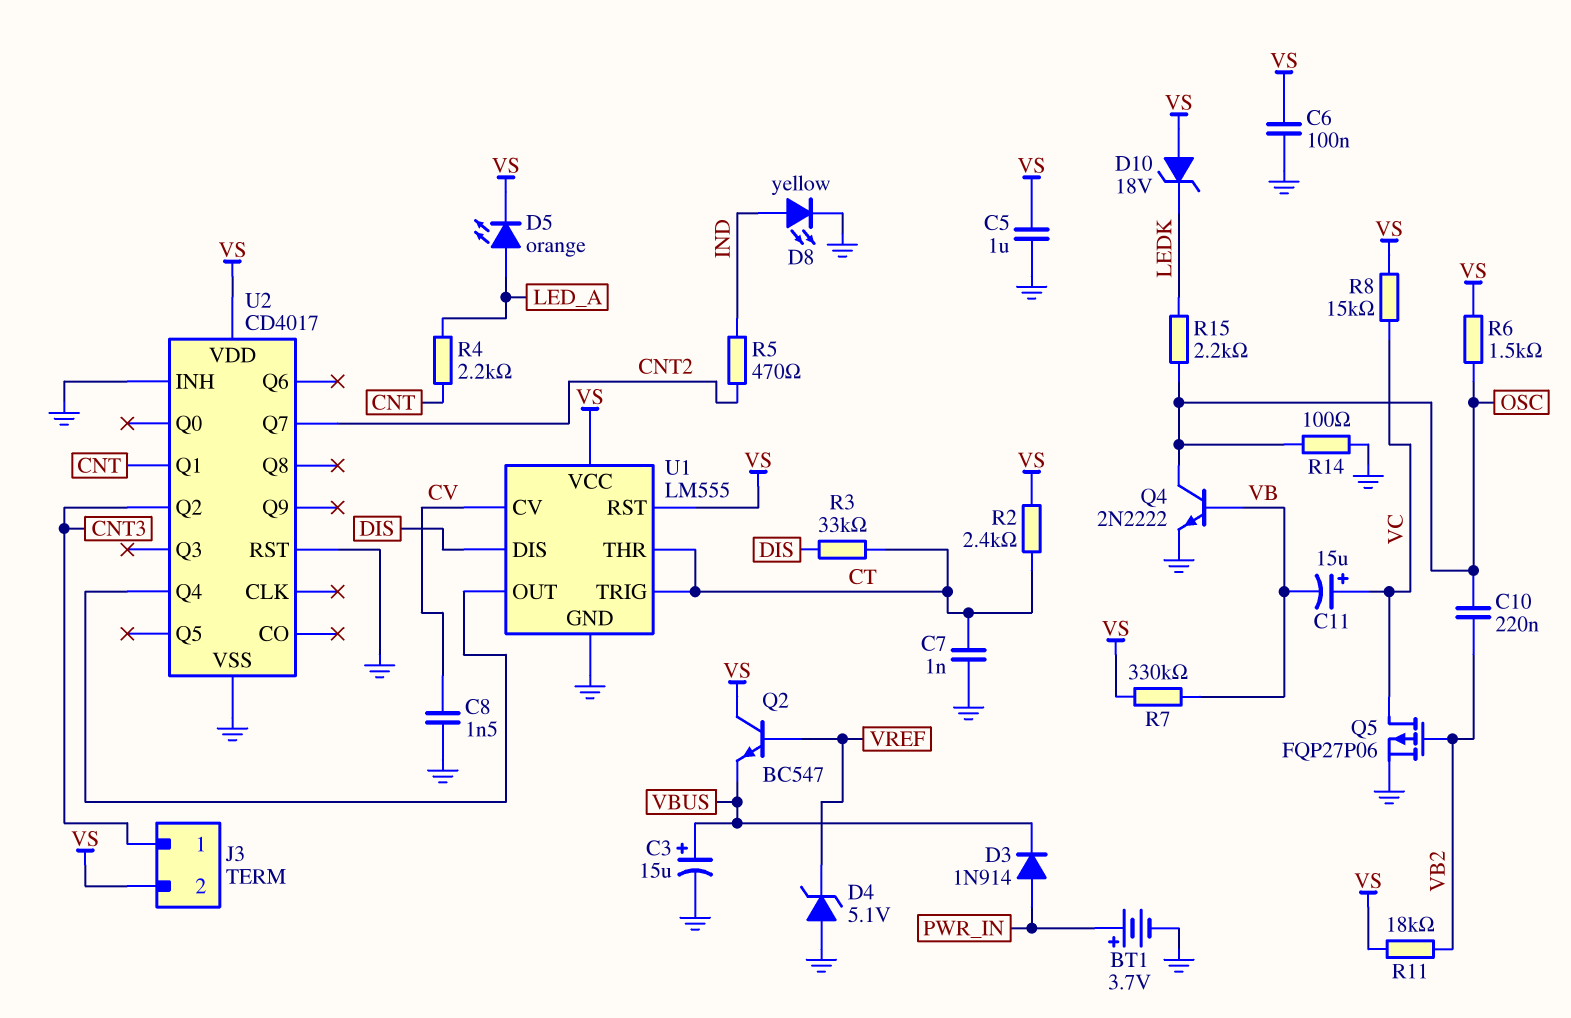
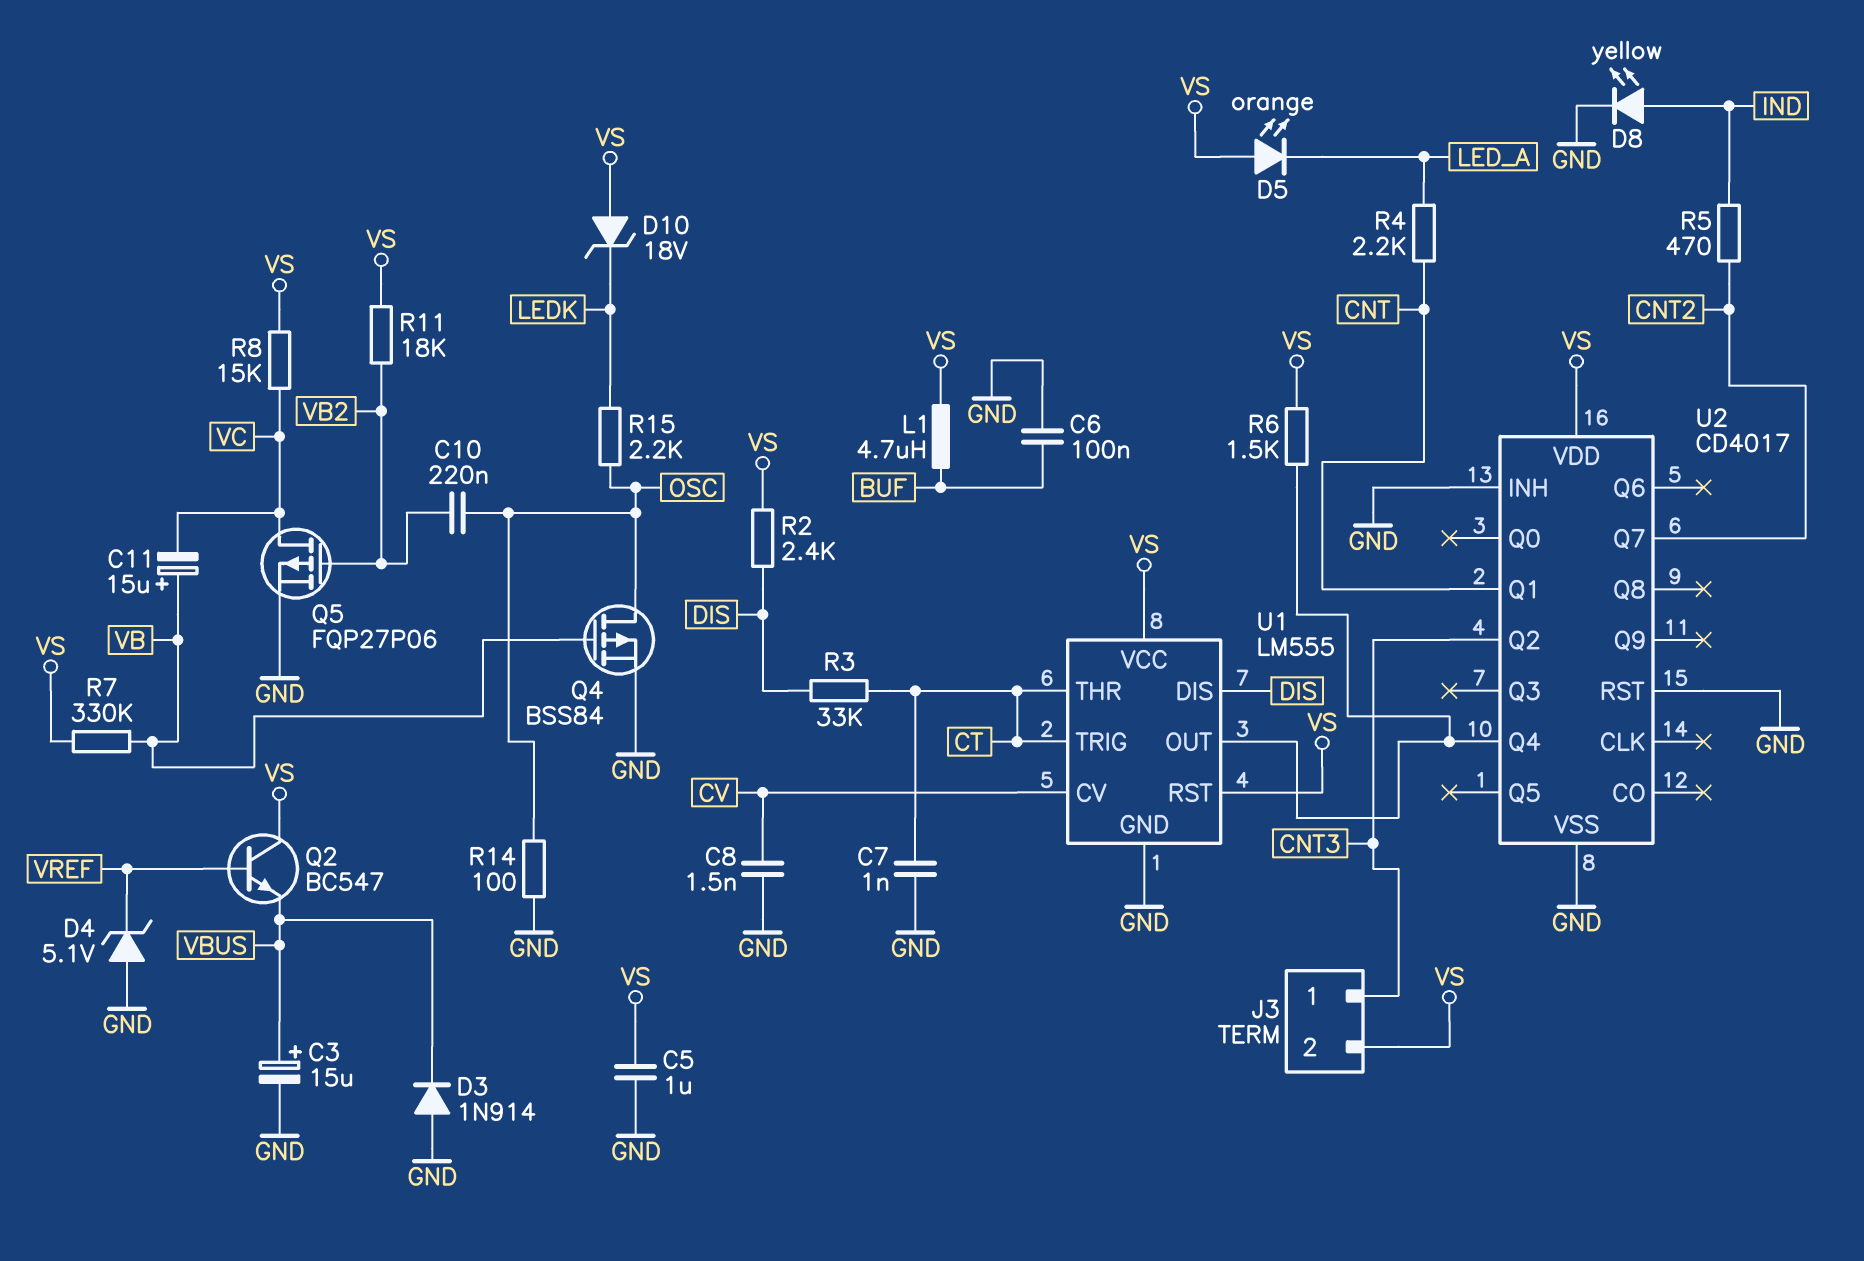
BT1: 3.7V (plus PWR_IN, minus GND) -> none
C6: 100nF (GND, VS) -> 100nF (BUF, GND)
C11: 15uF (plus VC, minus VB) -> 15uF (plus VB, minus VC)
D3: diode 1N914 (A PWR_IN, K VBUS) -> diode 1N914 (A GND, K VBUS)
D5: LED orange (A LED_A, K VS) -> LED orange (A VS, K LED_A)
L1: none -> 4.7uH (BUF, VS)
Q4: NPN 2N2222 (B VB, C OSC, E GND) -> PMOS BSS84 (G VB, D OSC, S GND)
R2: 2.4k (CT, VS) -> 2.4k (DIS, VS)
R6: 1.5k (OSC, VS) -> 1.5k (U1/OUT, VS)

